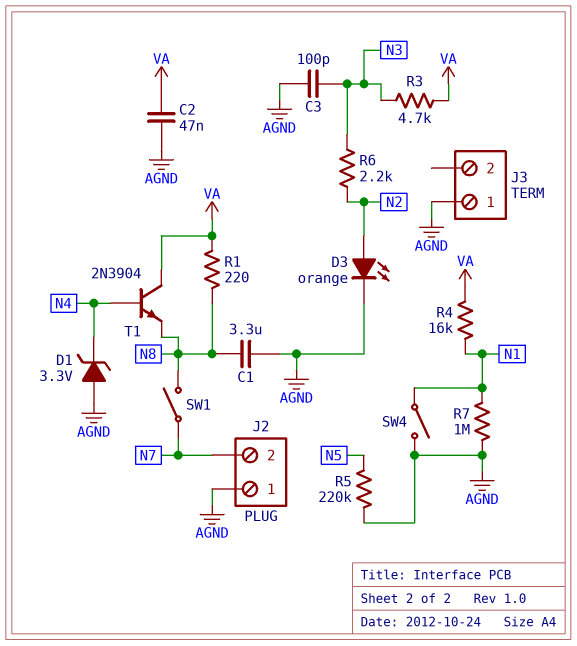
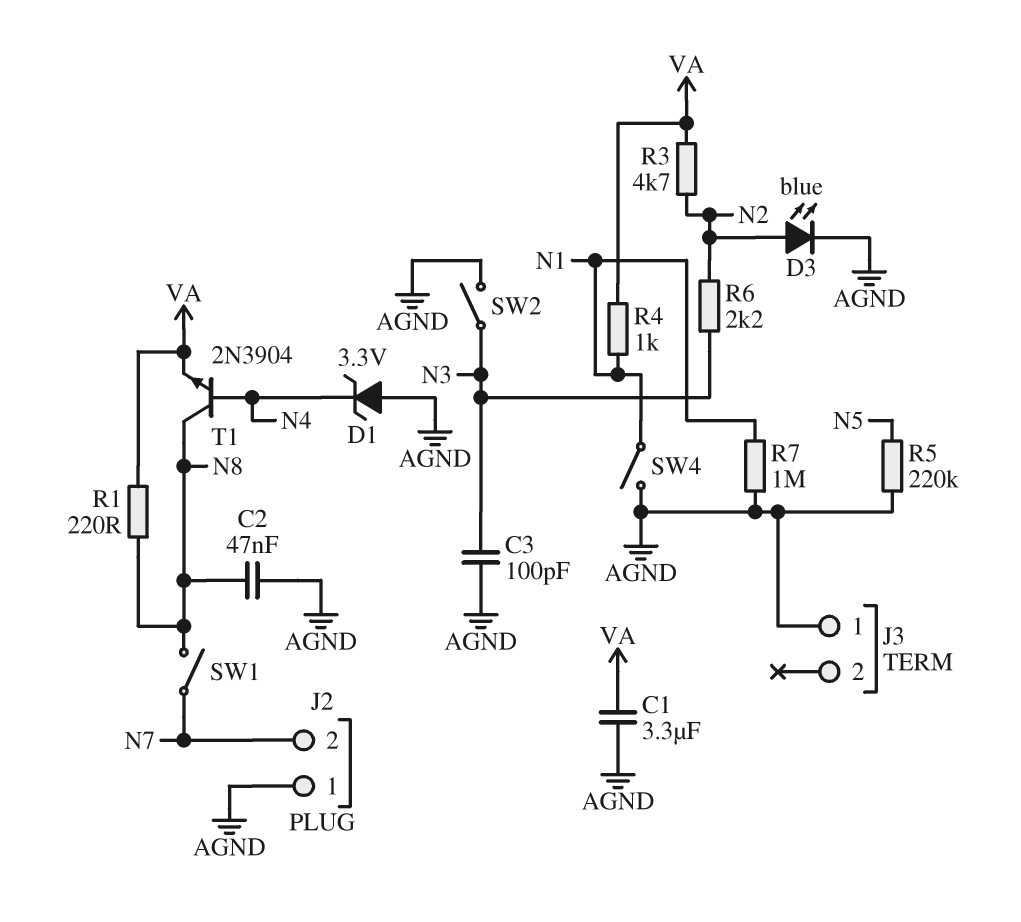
C1: 3.3uF (AGND, N8) -> 3.3uF (AGND, VA)
C2: 47nF (AGND, VA) -> 47nF (AGND, N8)
D3: LED orange (A N2, K AGND) -> LED blue (A N2, K AGND)
R3: 4.7k (N3, VA) -> 4.7k (N2, VA)
R4: 16k (N1, VA) -> 1k (N1, VA)
SW2: none -> switch (AGND, N3)
T1: NPN 2N3904 (B N4, C VA, E N8) -> NPN 2N3904 (B N4, C N8, E VA)

